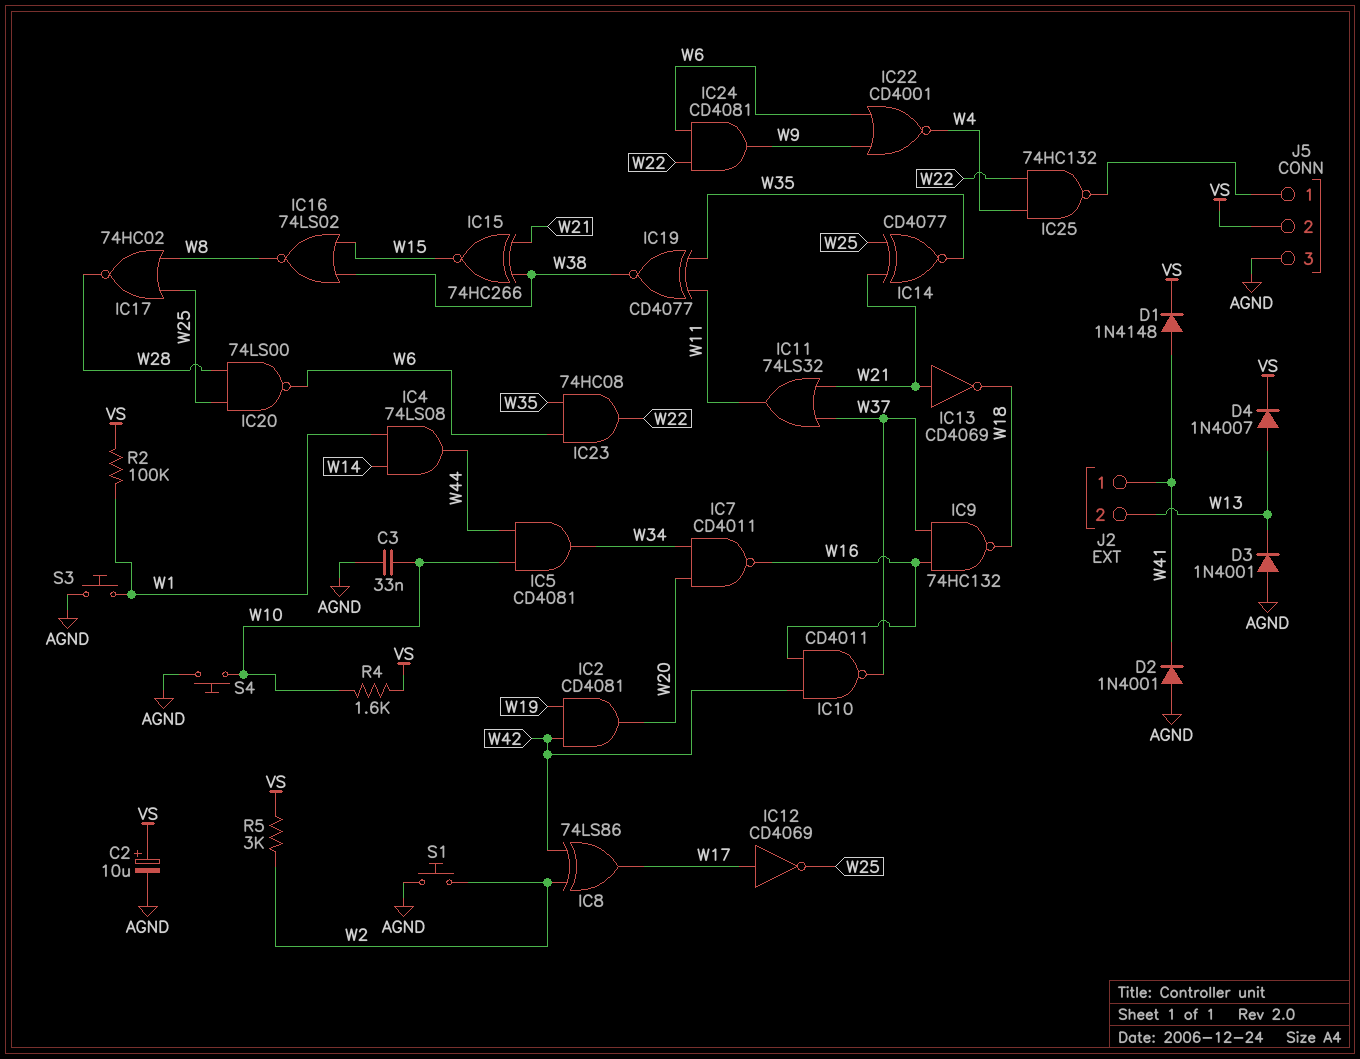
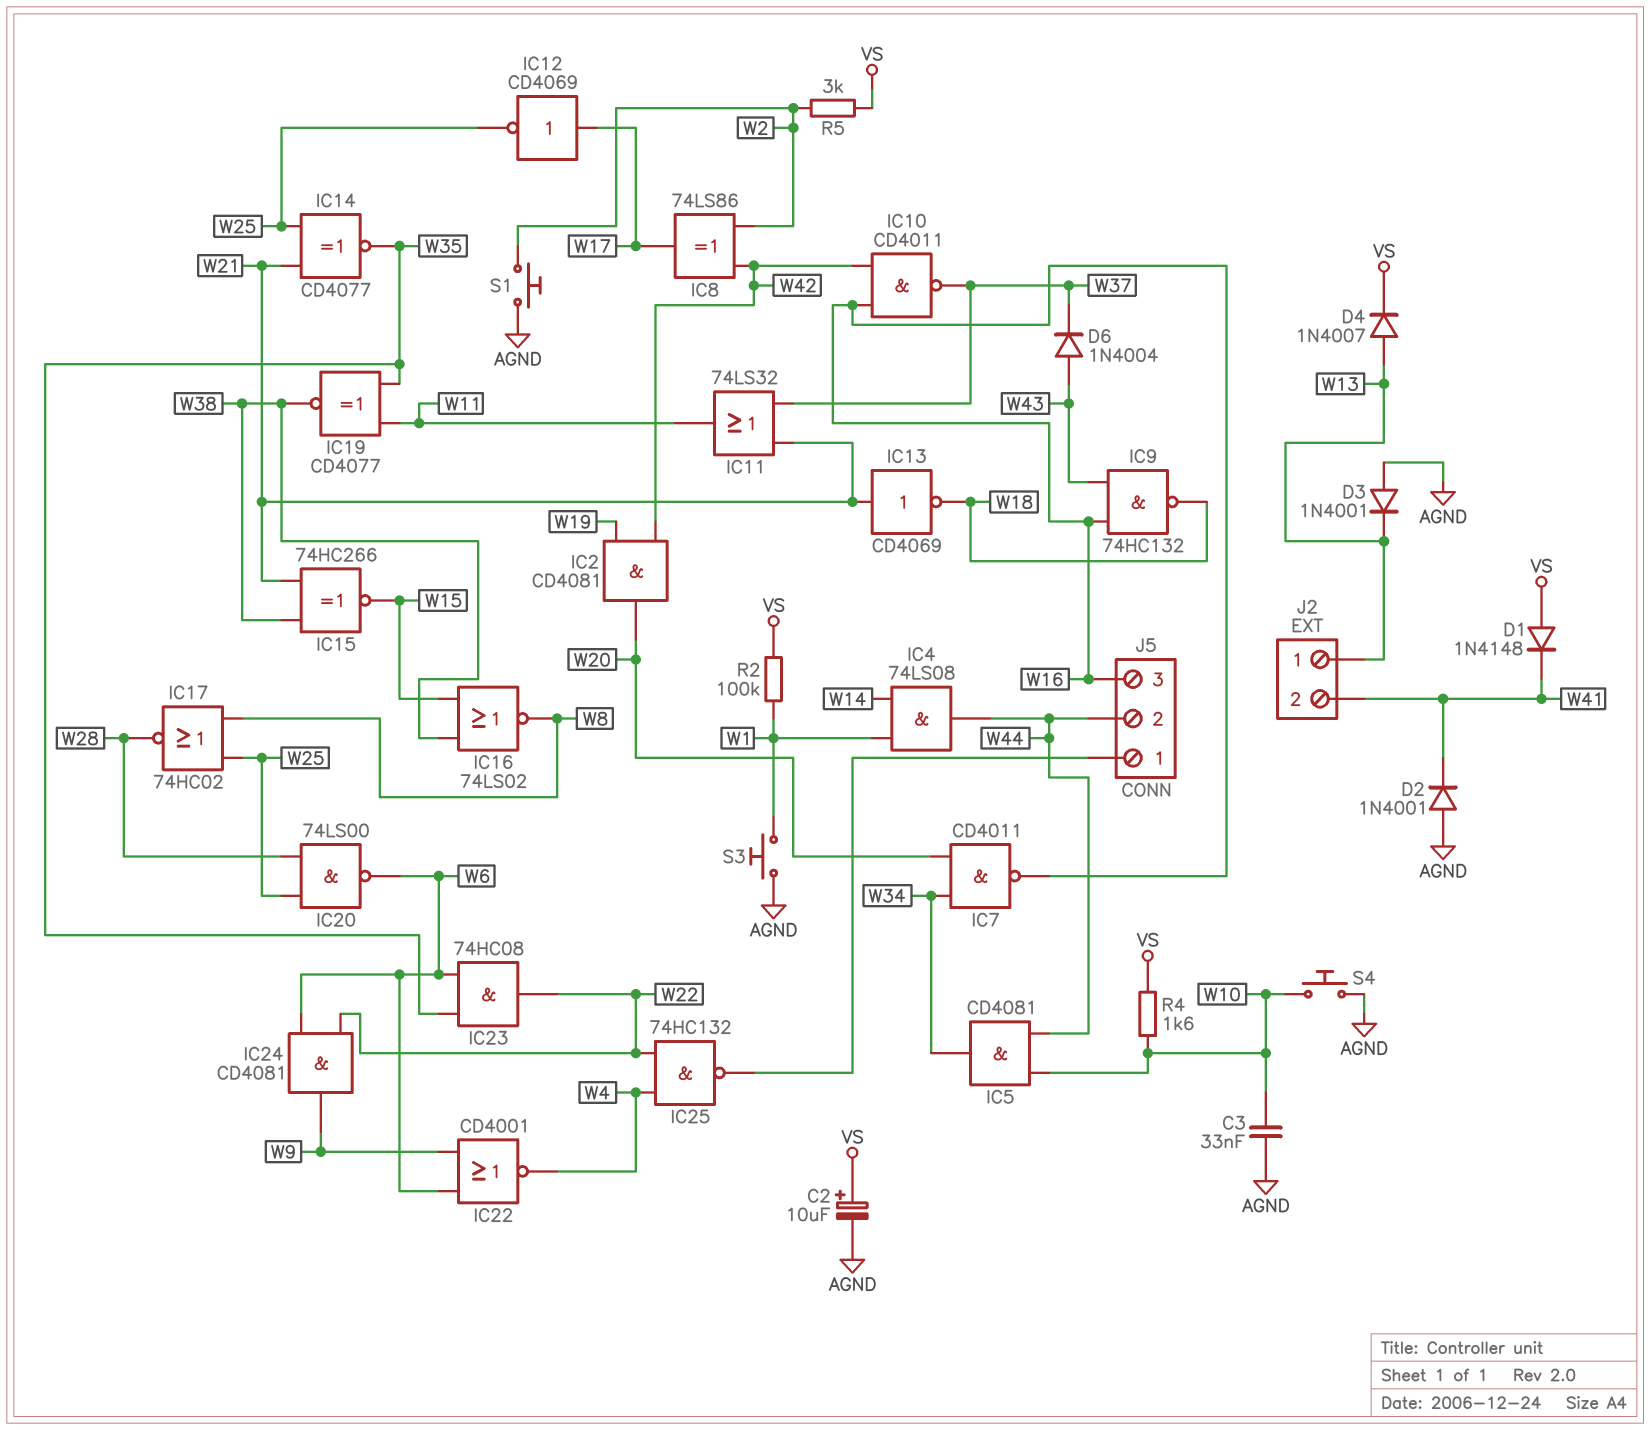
D1: diode 1N4148 (A W41, K VS) -> diode 1N4148 (A VS, K W41)
D6: none -> diode 1N4004 (A W43, K W37)
IC9: NAND 74HC132 (in W16, in W37, out W18) -> NAND 74HC132 (in W16, in W43, out W18)
J2 pin 1: W41 -> W13
J2 pin 2: W13 -> W41
J5 pin 2: VS -> W44
J5 pin 3: AGND -> W16

